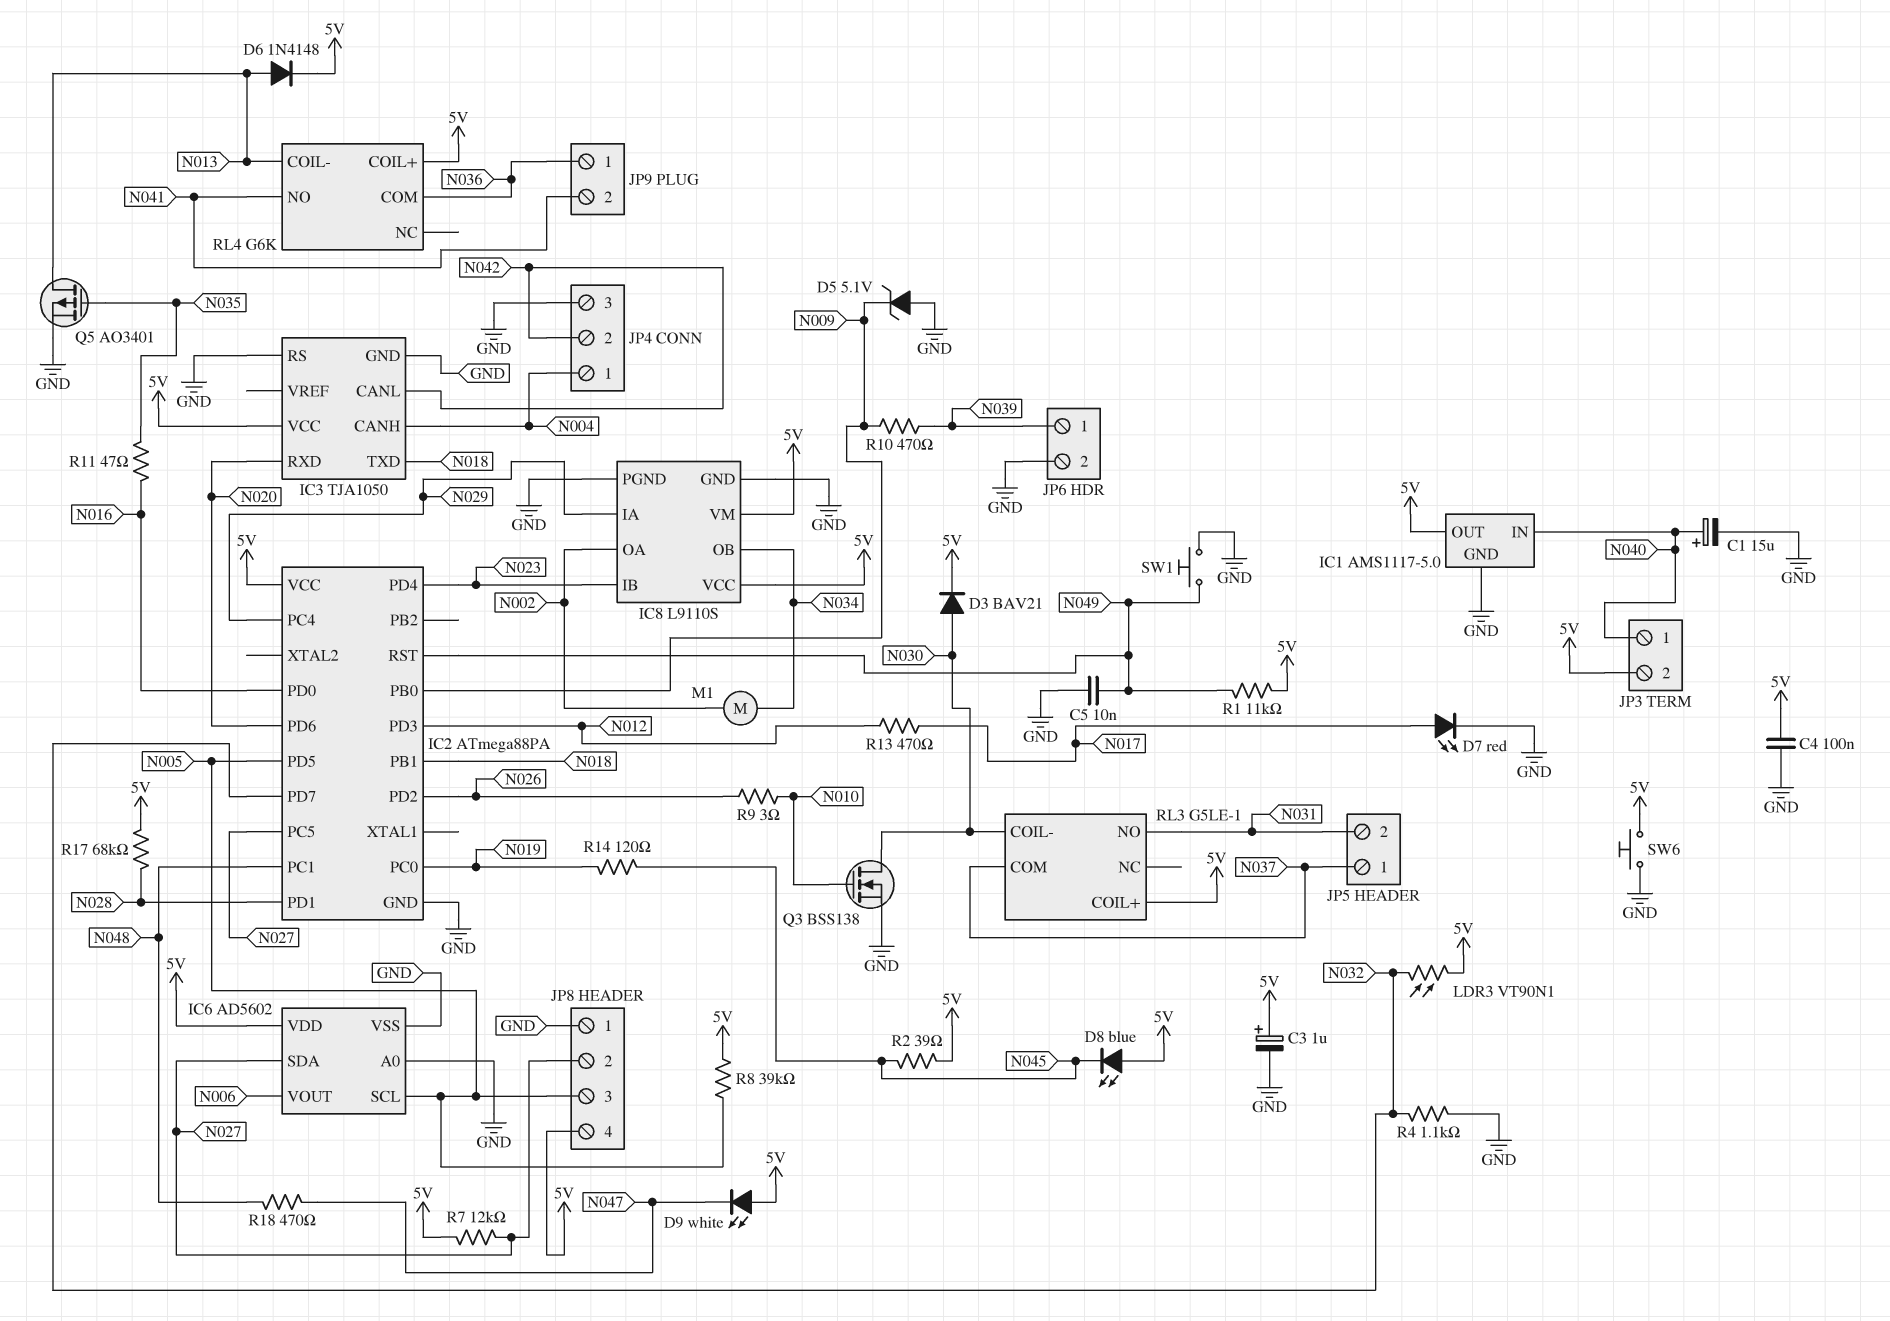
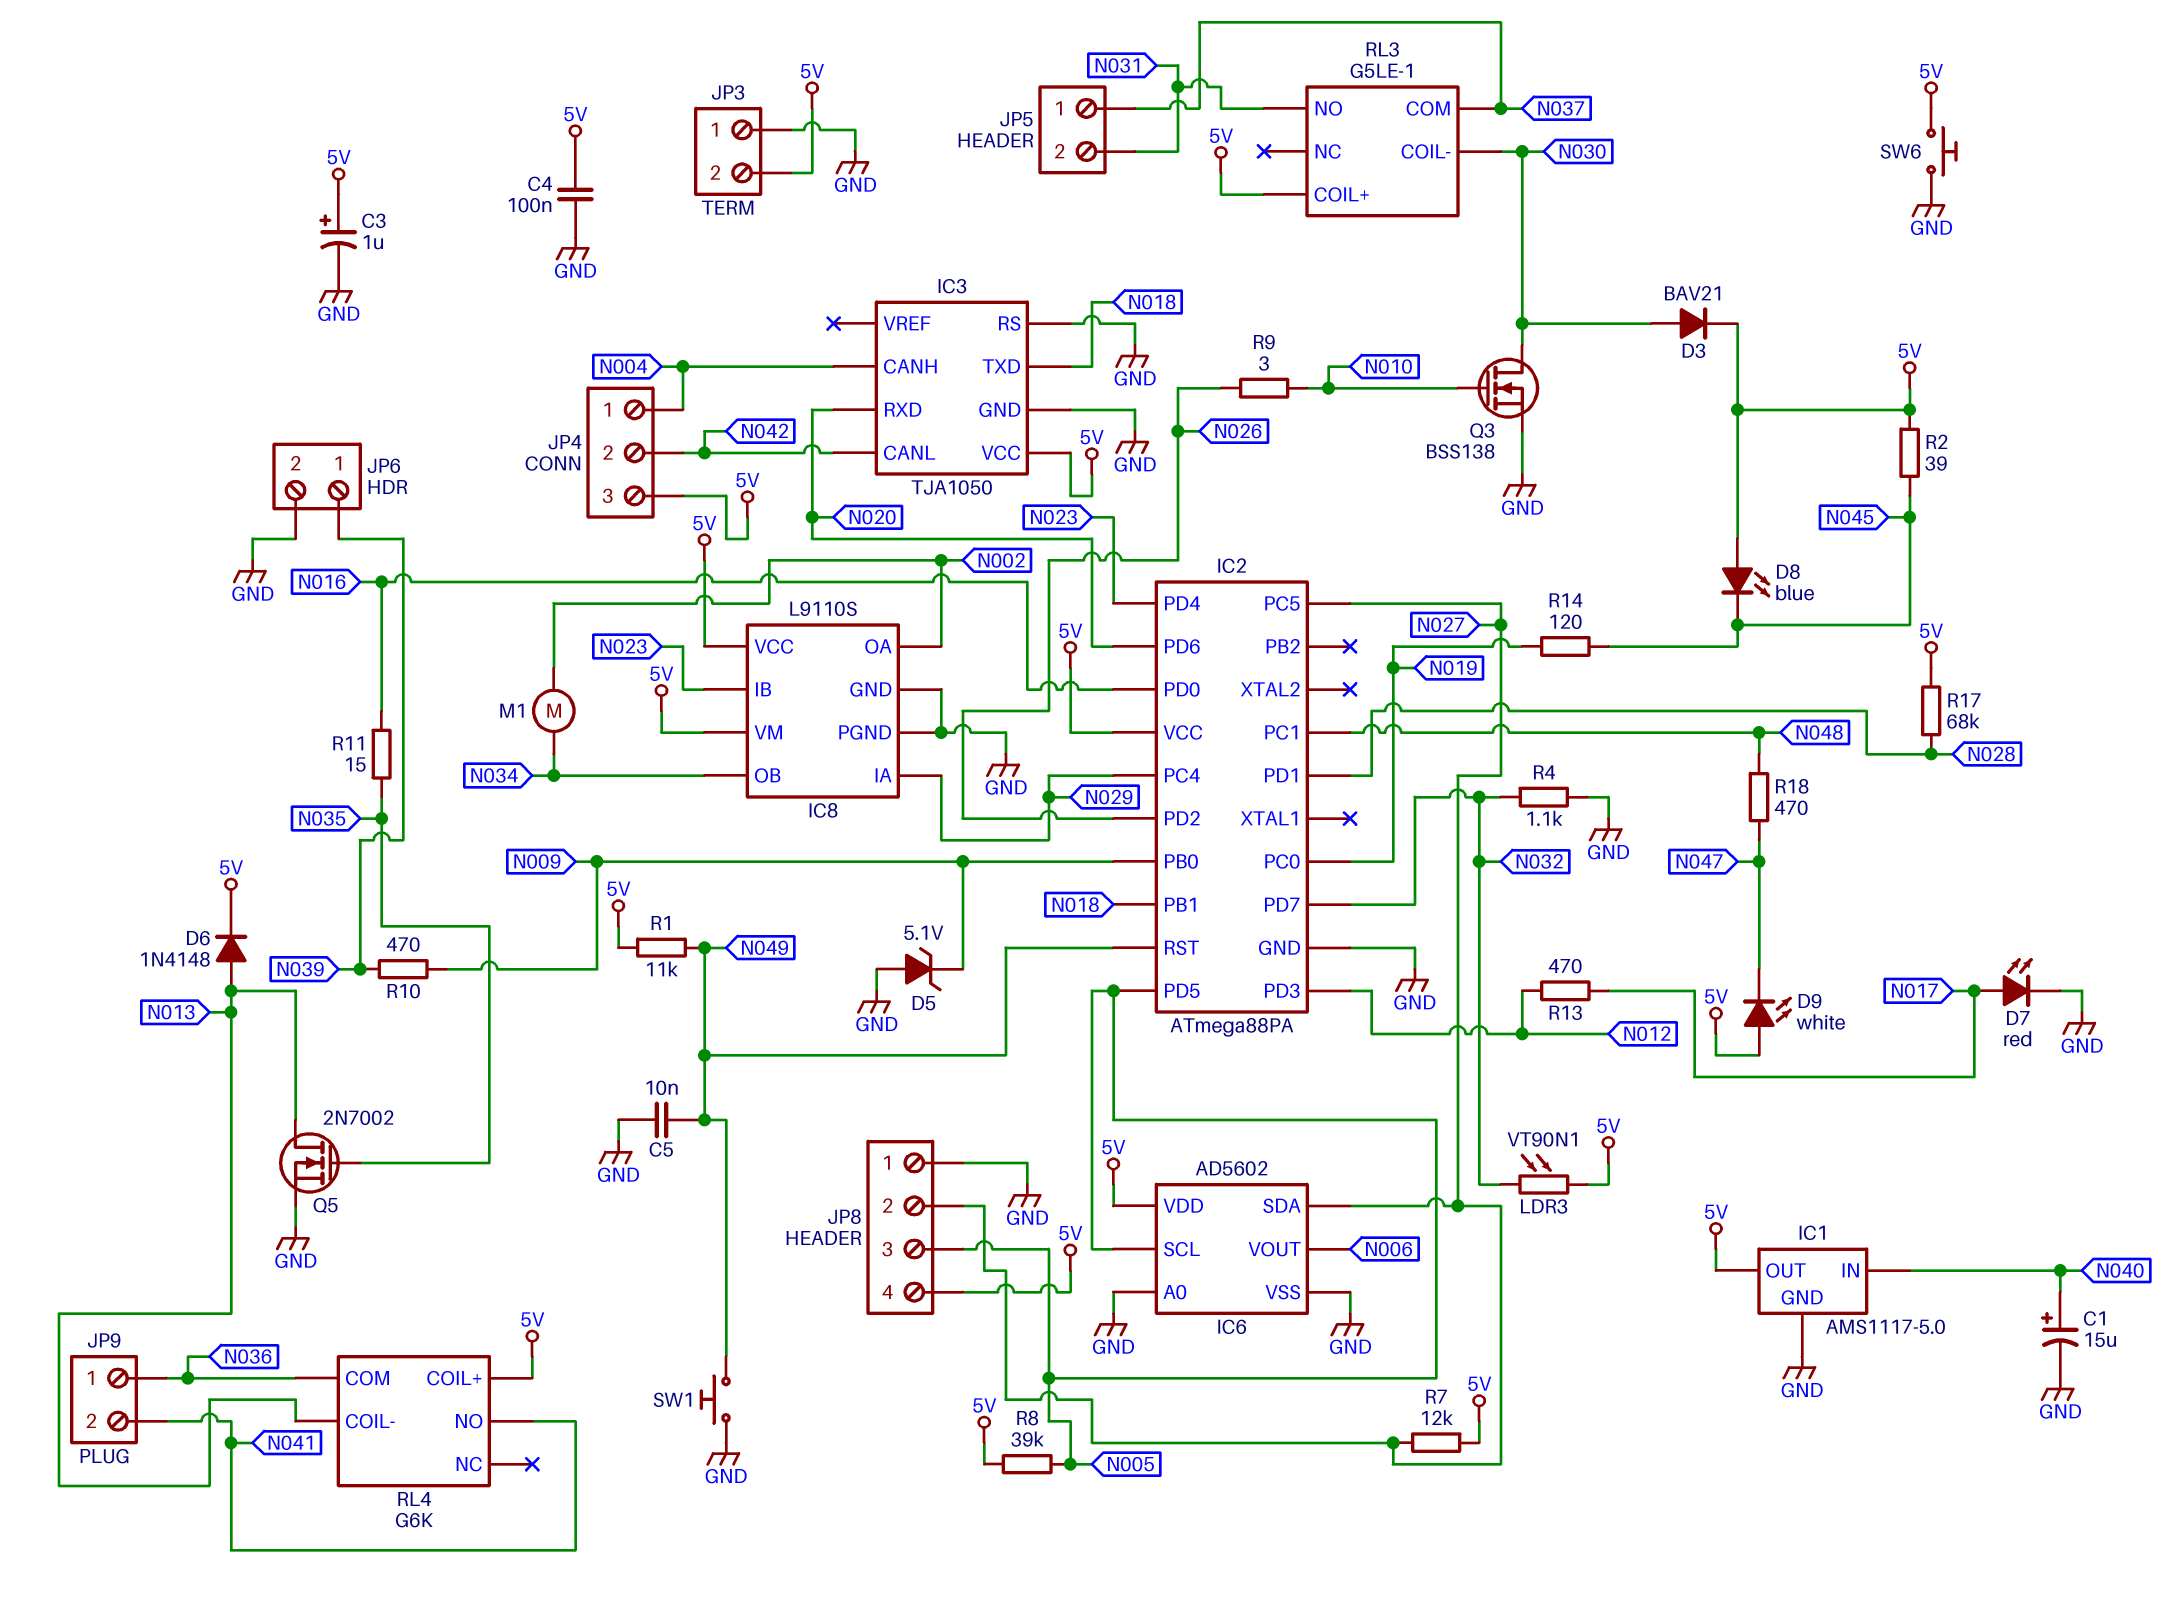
JP3 pin 1: N040 -> GND
JP4 pin 3: GND -> 5V
Q5: PMOS AO3401 (G N035, D N013, S GND) -> NMOS 2N7002 (G N035, D N013, S GND)
R11: 47 (N016, N035) -> 15 (N016, N035)

